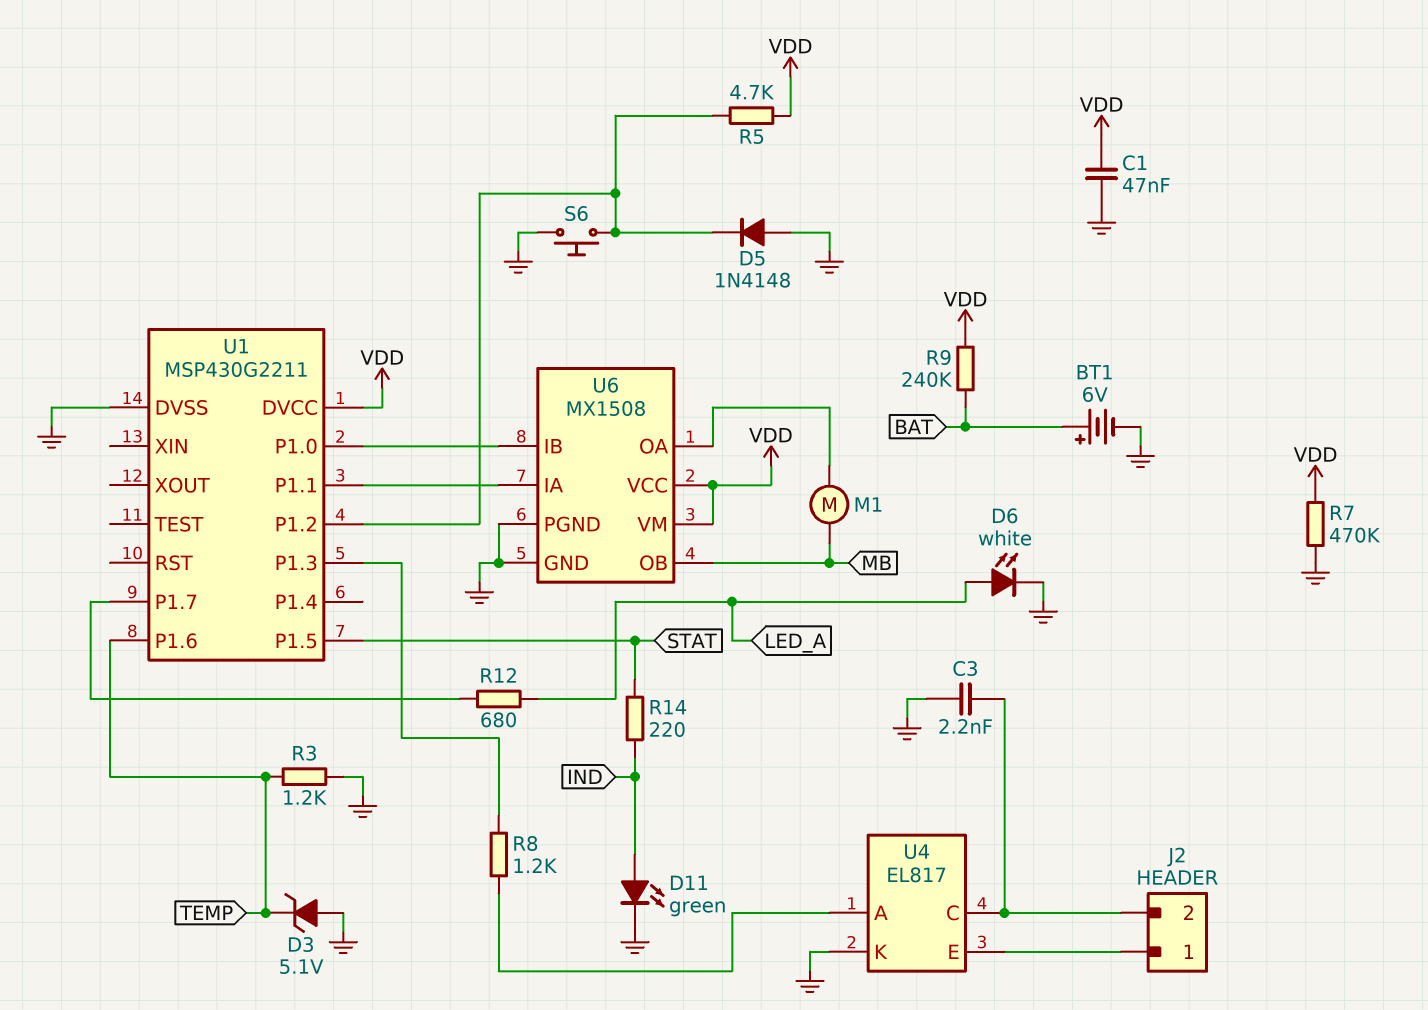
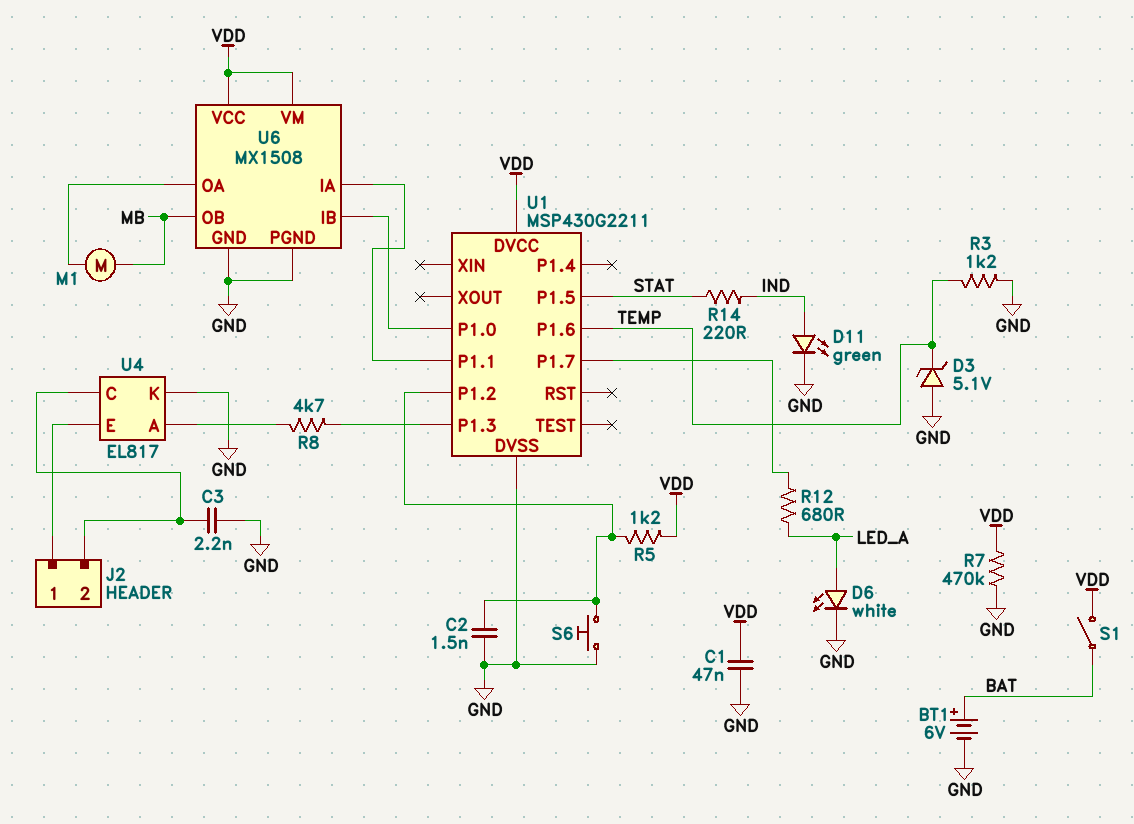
C2: none -> 1.5nF (GND, U1/P1.2)
D5: diode 1N4148 (A GND, K U1/P1.2) -> none
R5: 4.7k (U1/P1.2, VDD) -> 1.2k (U1/P1.2, VDD)
R8: 1.2k (U1/P1.3, U4/A) -> 4.7k (U1/P1.3, U4/A)
R9: 240k (BAT, VDD) -> none
S1: none -> switch (BAT, VDD)

